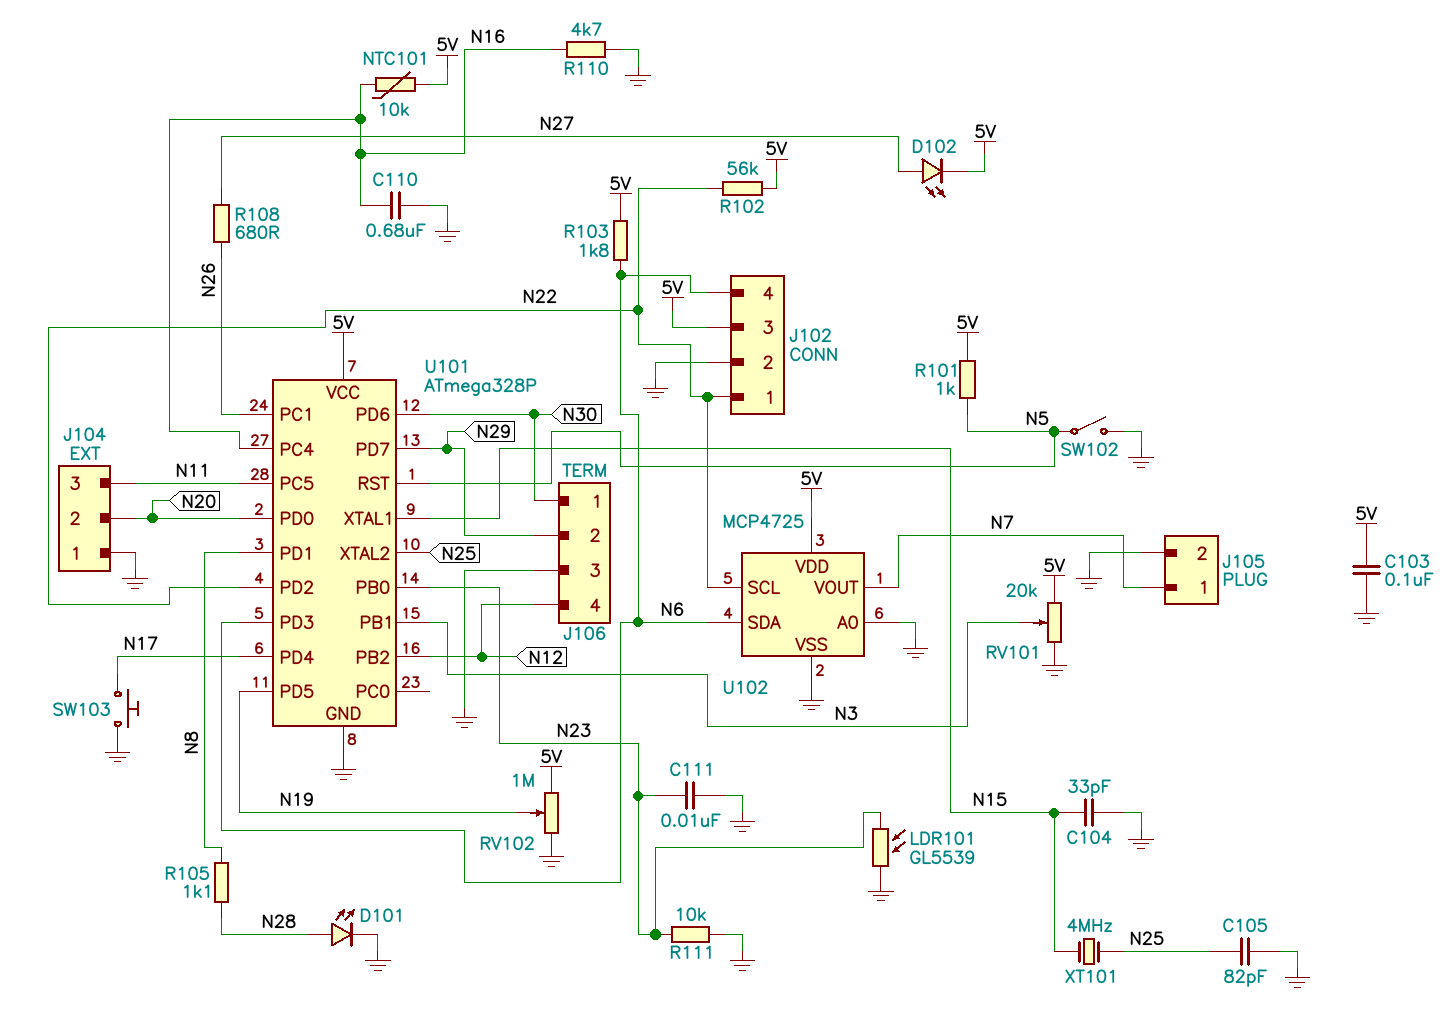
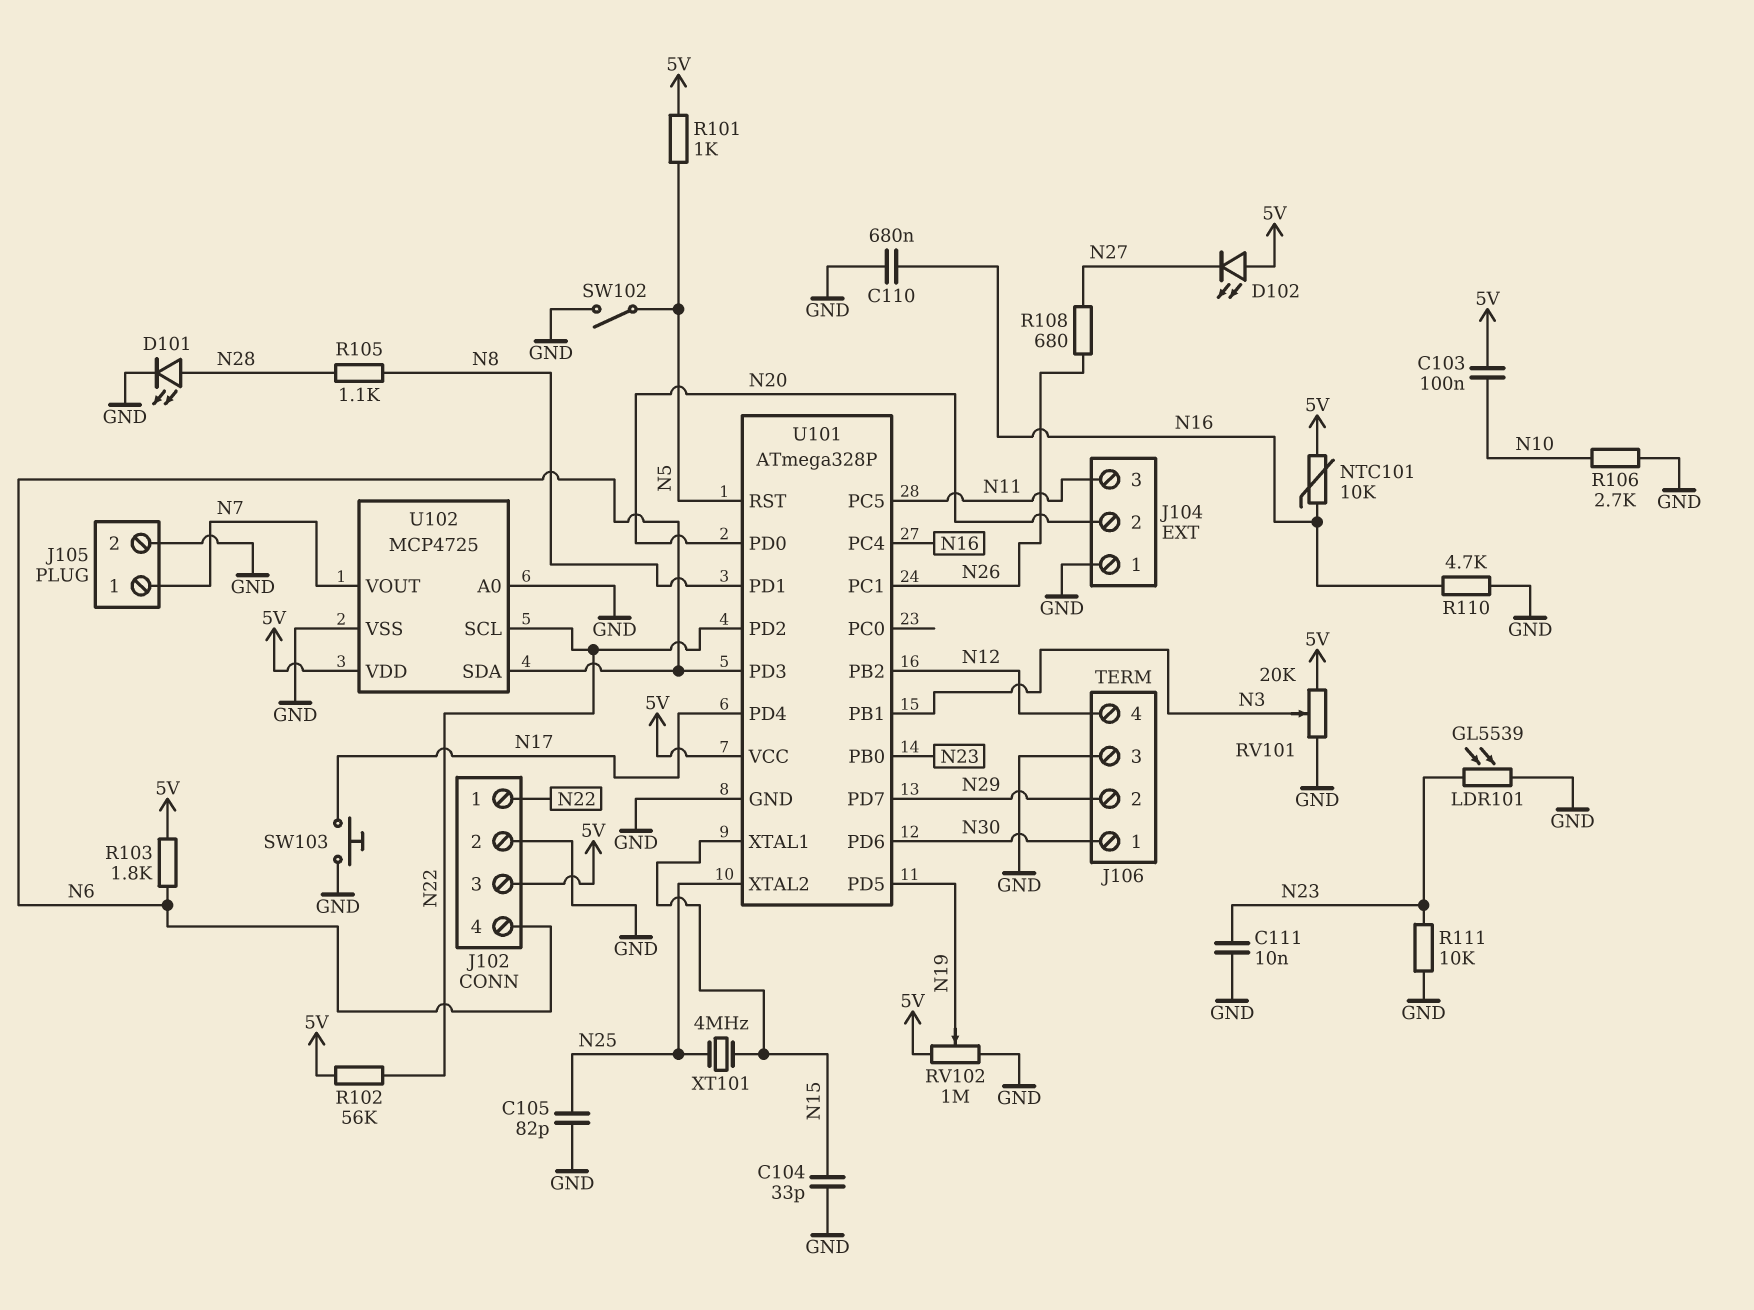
C103: 100nF (5V, GND) -> 100nF (5V, N10)
D102: LED (A N27, K 5V) -> LED (A 5V, K N27)
R106: none -> 2.7k (GND, N10)

